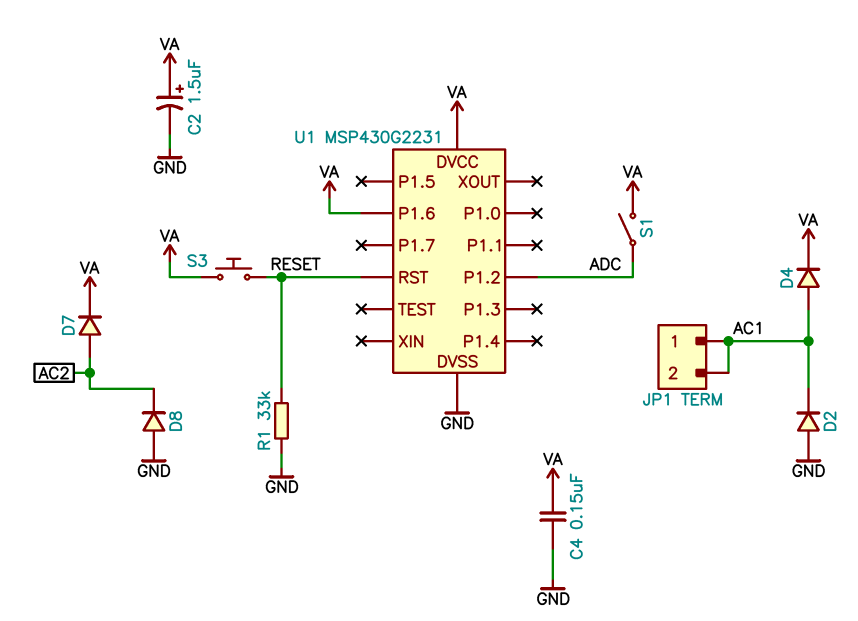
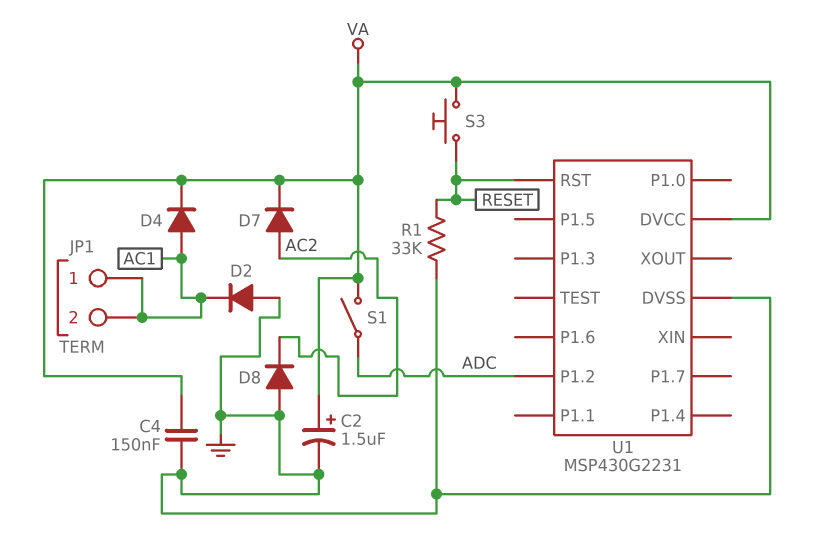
U1 pin P1.6: VA -> none

